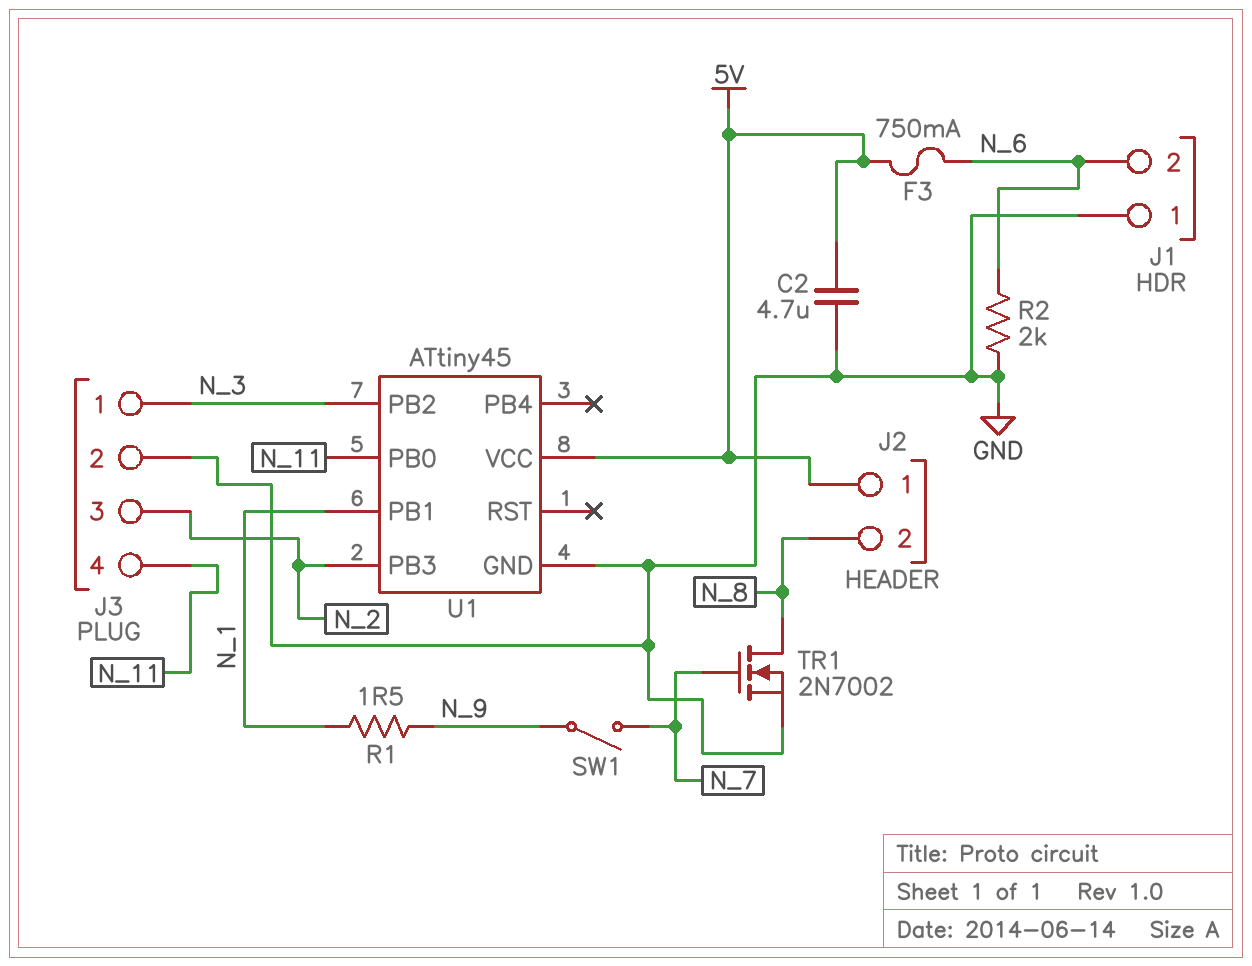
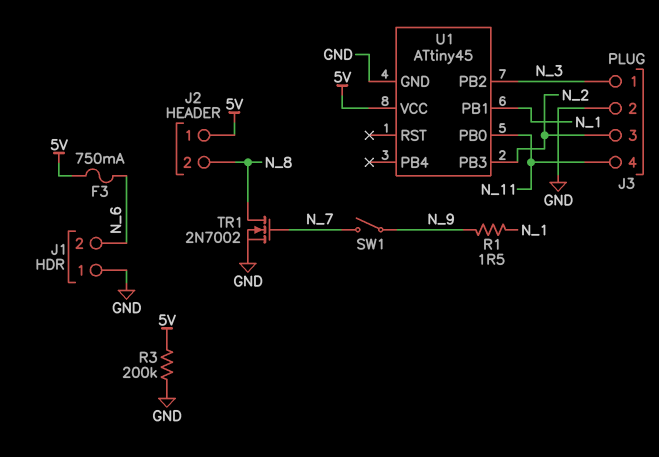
C2: 4.7uF (5V, GND) -> none
R2: 2k (GND, N_6) -> none
R3: none -> 200k (5V, GND)

